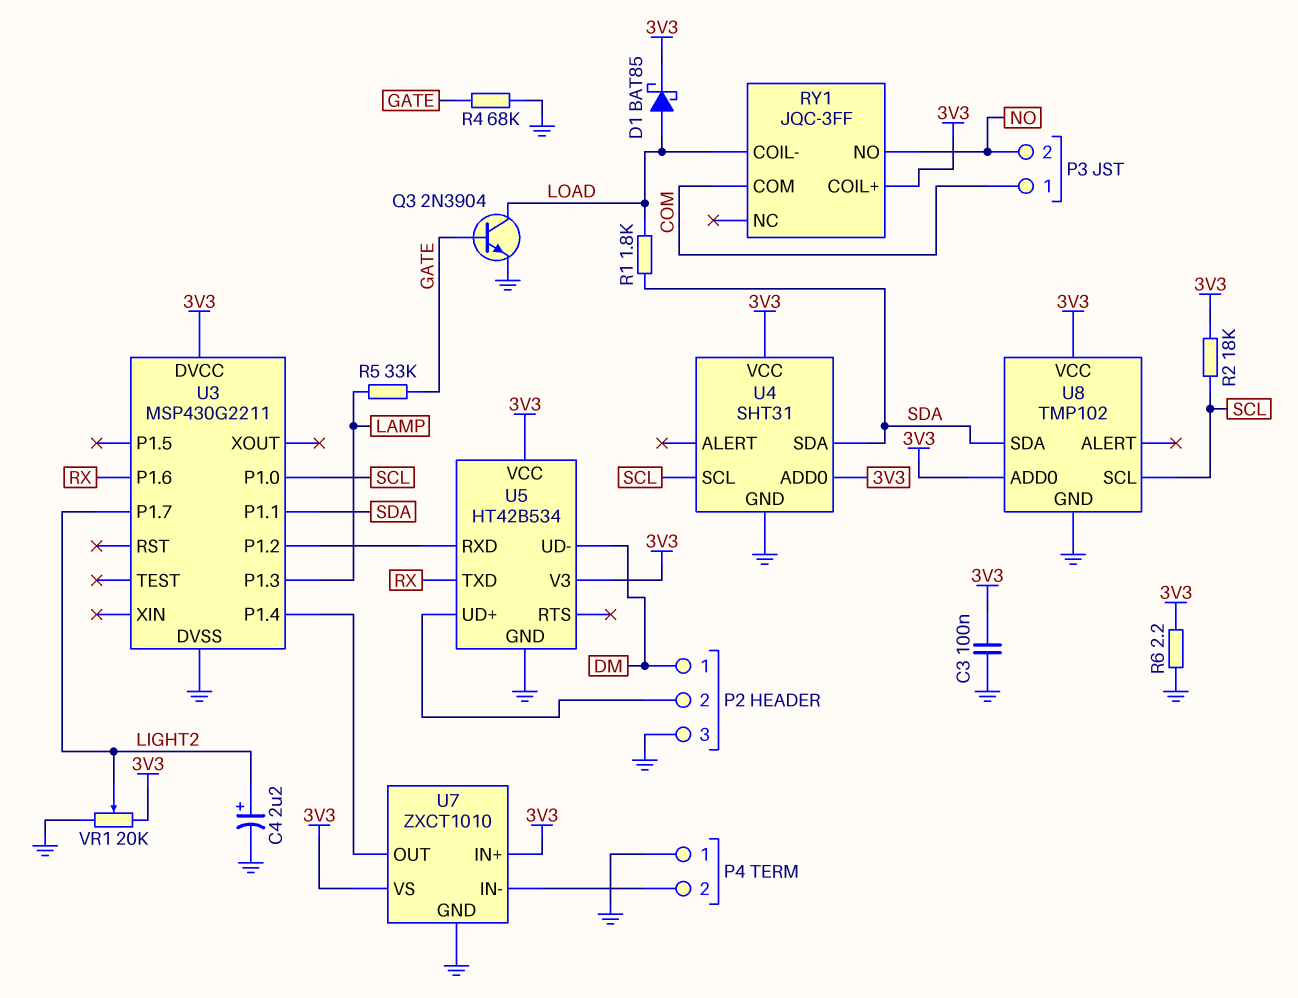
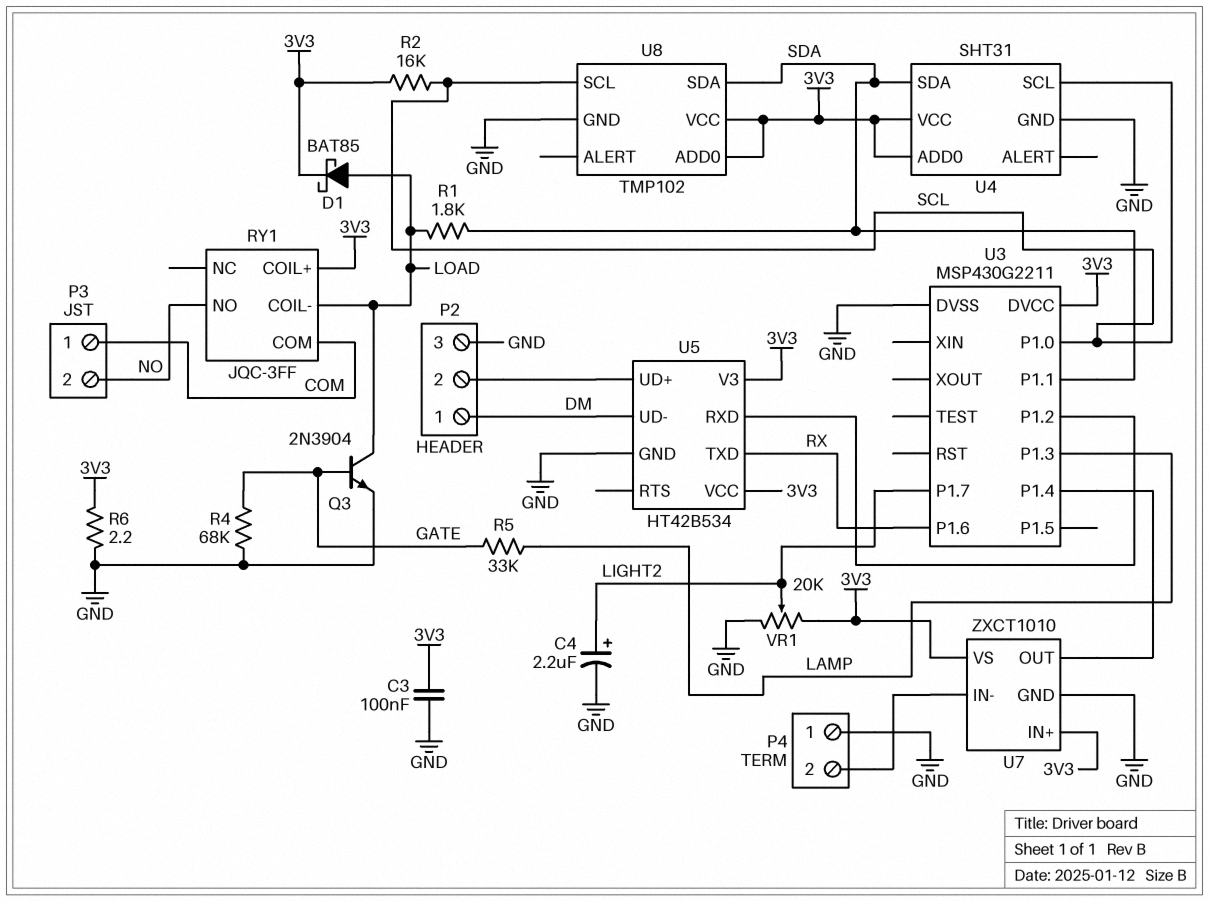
R2: 18k (3V3, SCL) -> 16k (3V3, SCL)

